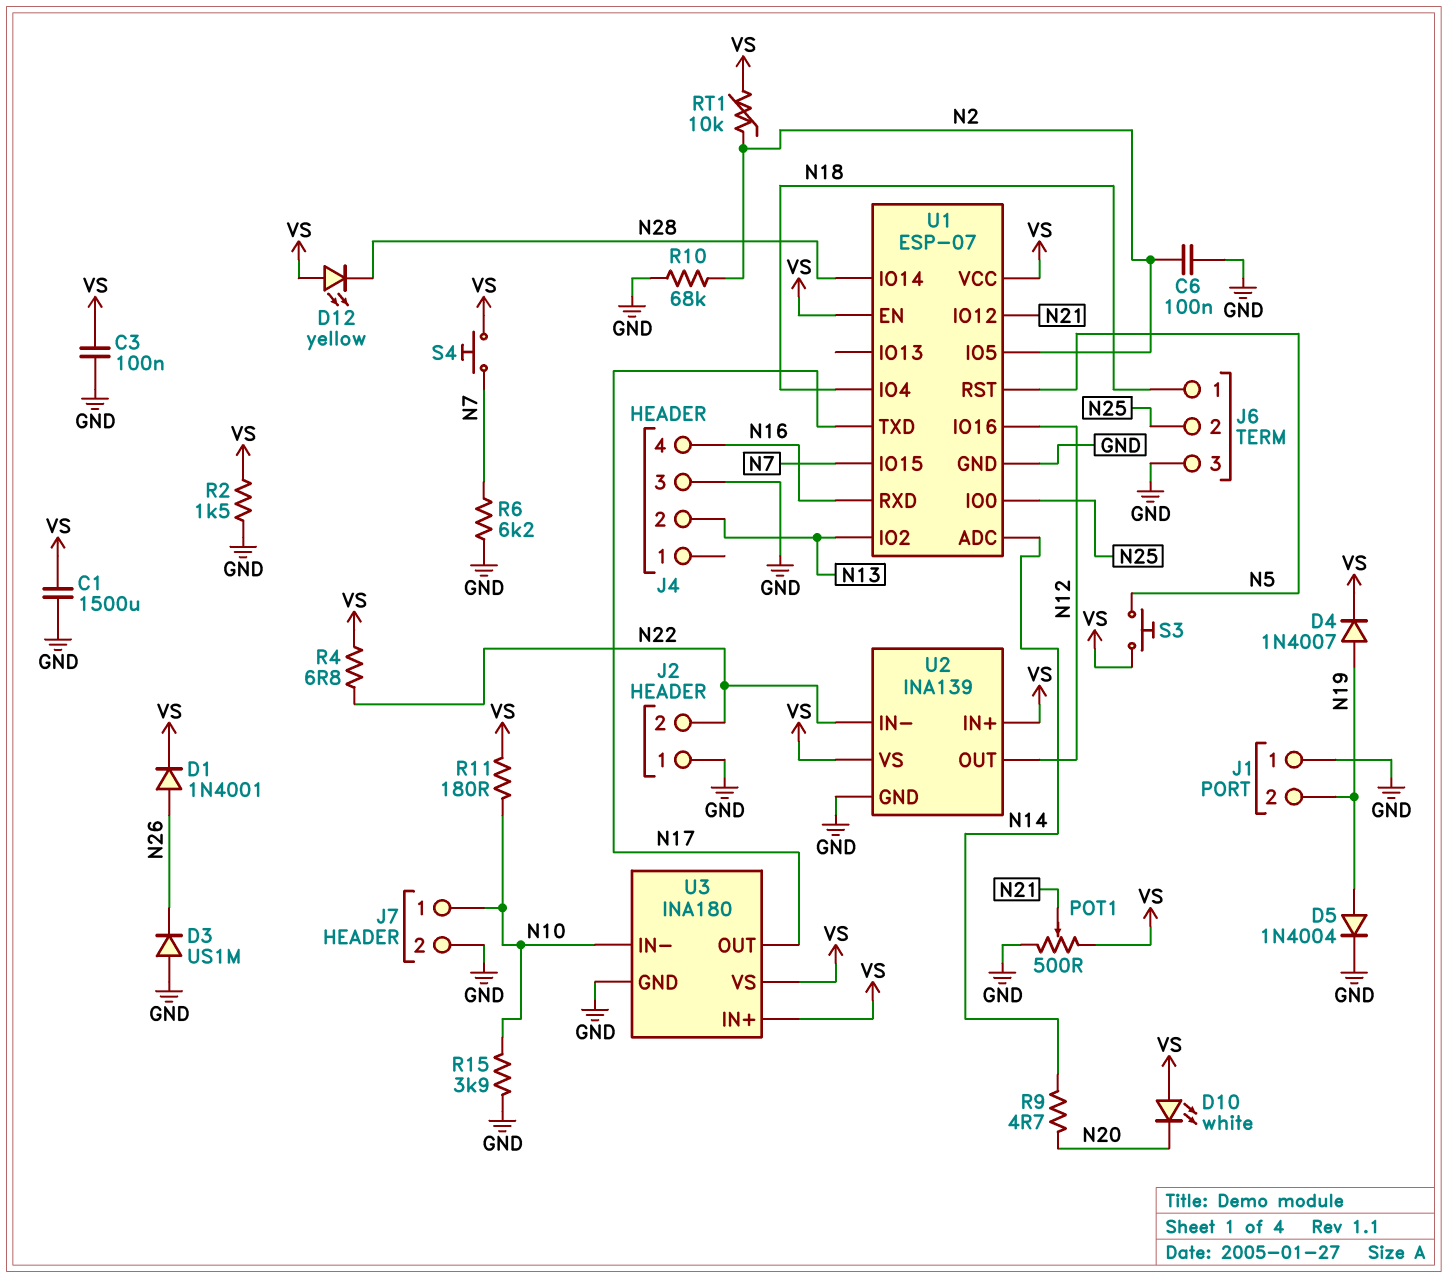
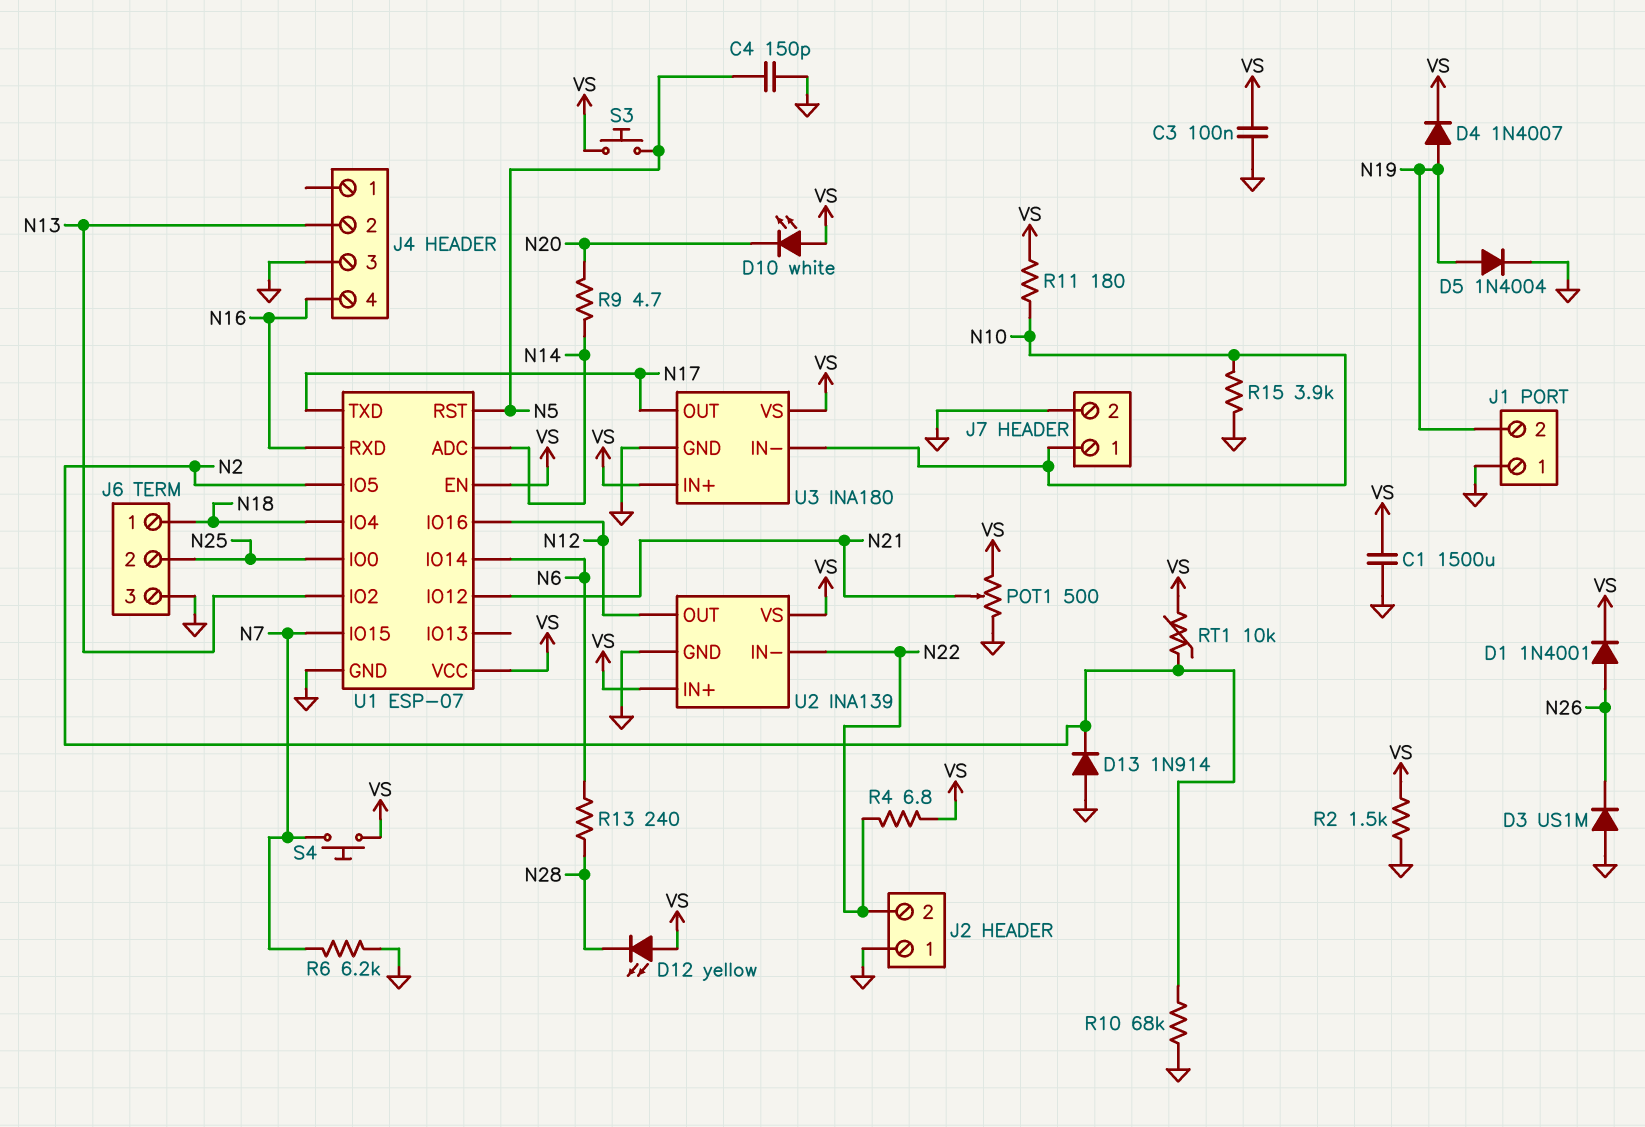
C4: none -> 150pF (GND, N5)
C6: 100nF (GND, N2) -> none
D13: none -> diode 1N914 (A GND, K N2)
R13: none -> 240 (N6, N28)
U1 pin IO14: N28 -> N6

